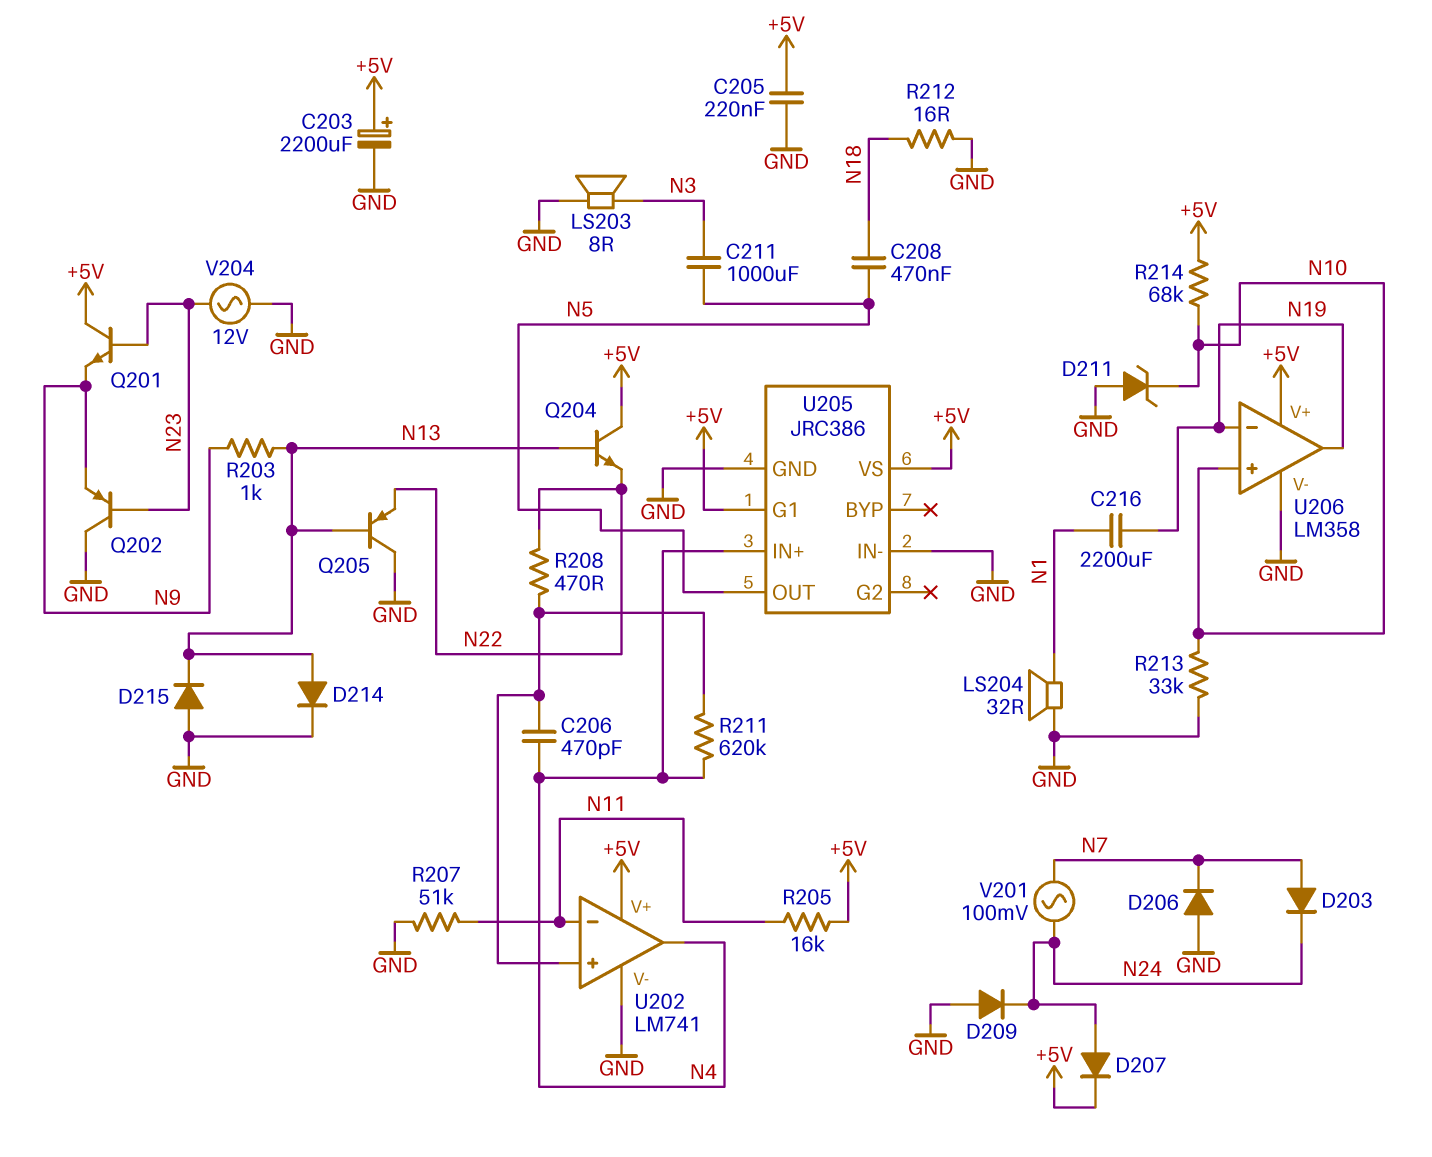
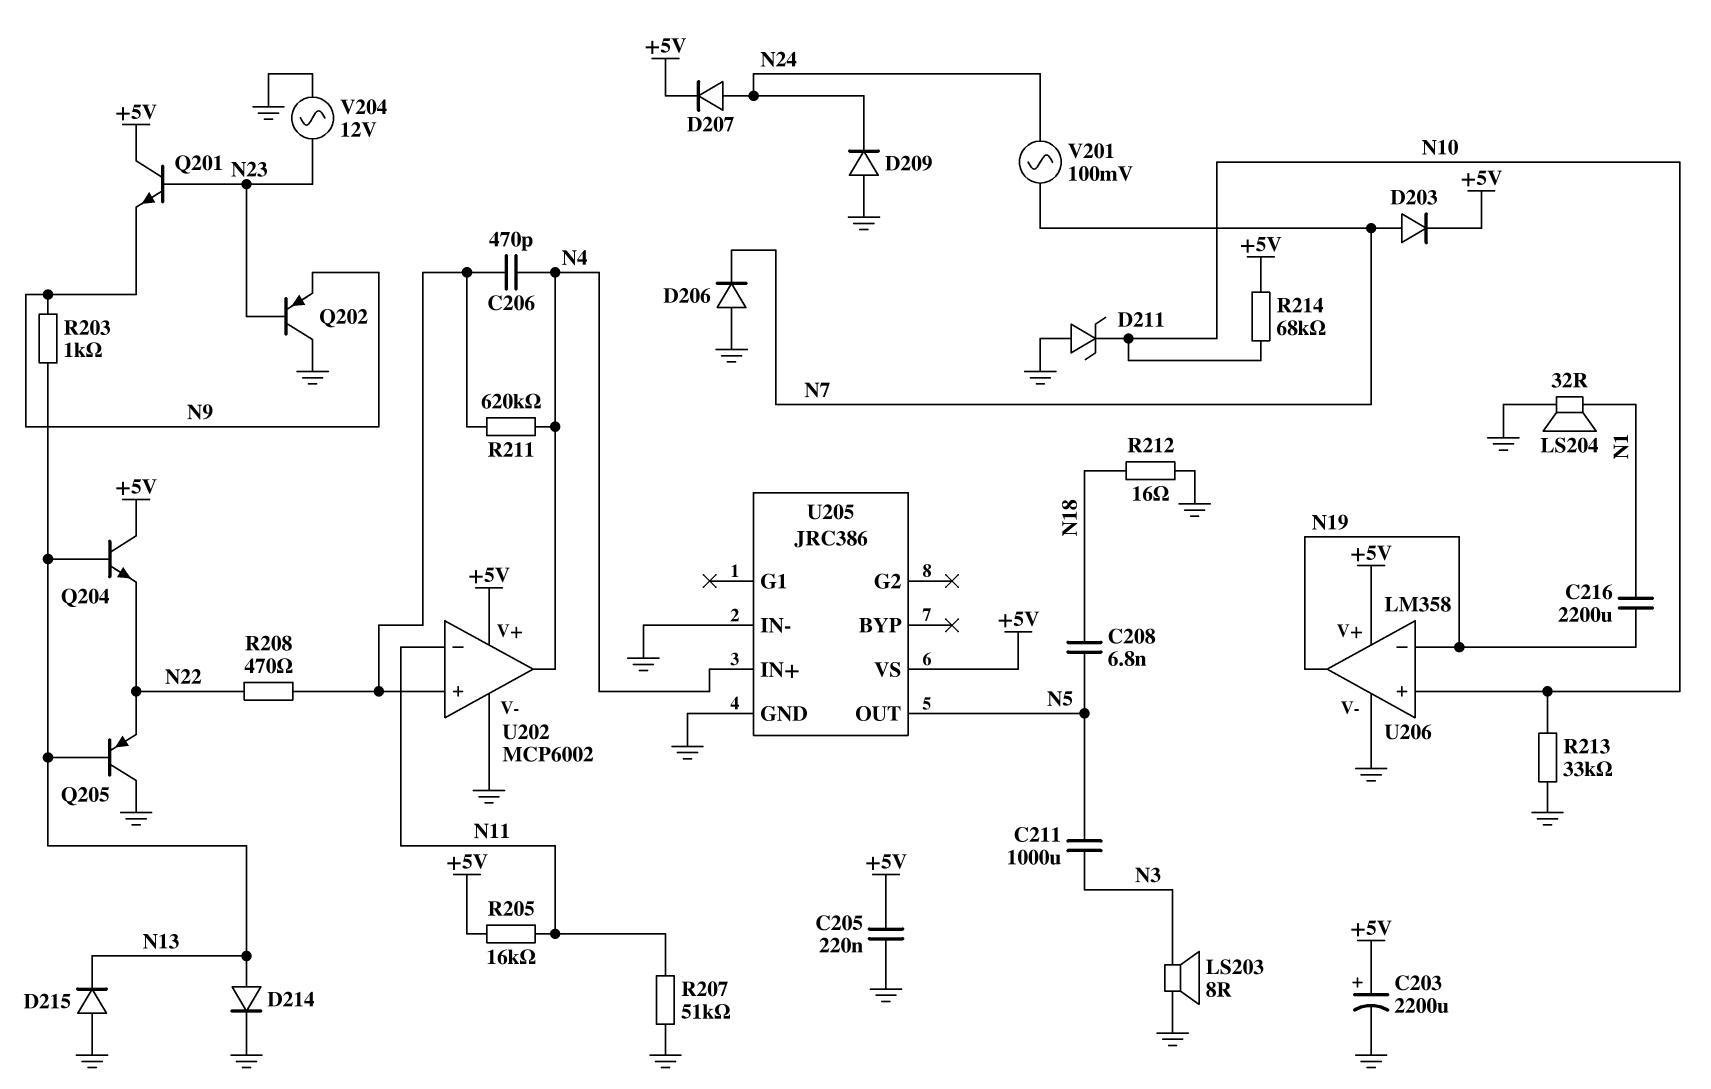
C208: 470nF (N5, N18) -> 6.8nF (N5, N18)
D203: diode (A N7, K N24) -> diode (A N7, K +5V)
U202: LM741 -> MCP6002
U205 pin G1: +5V -> none

